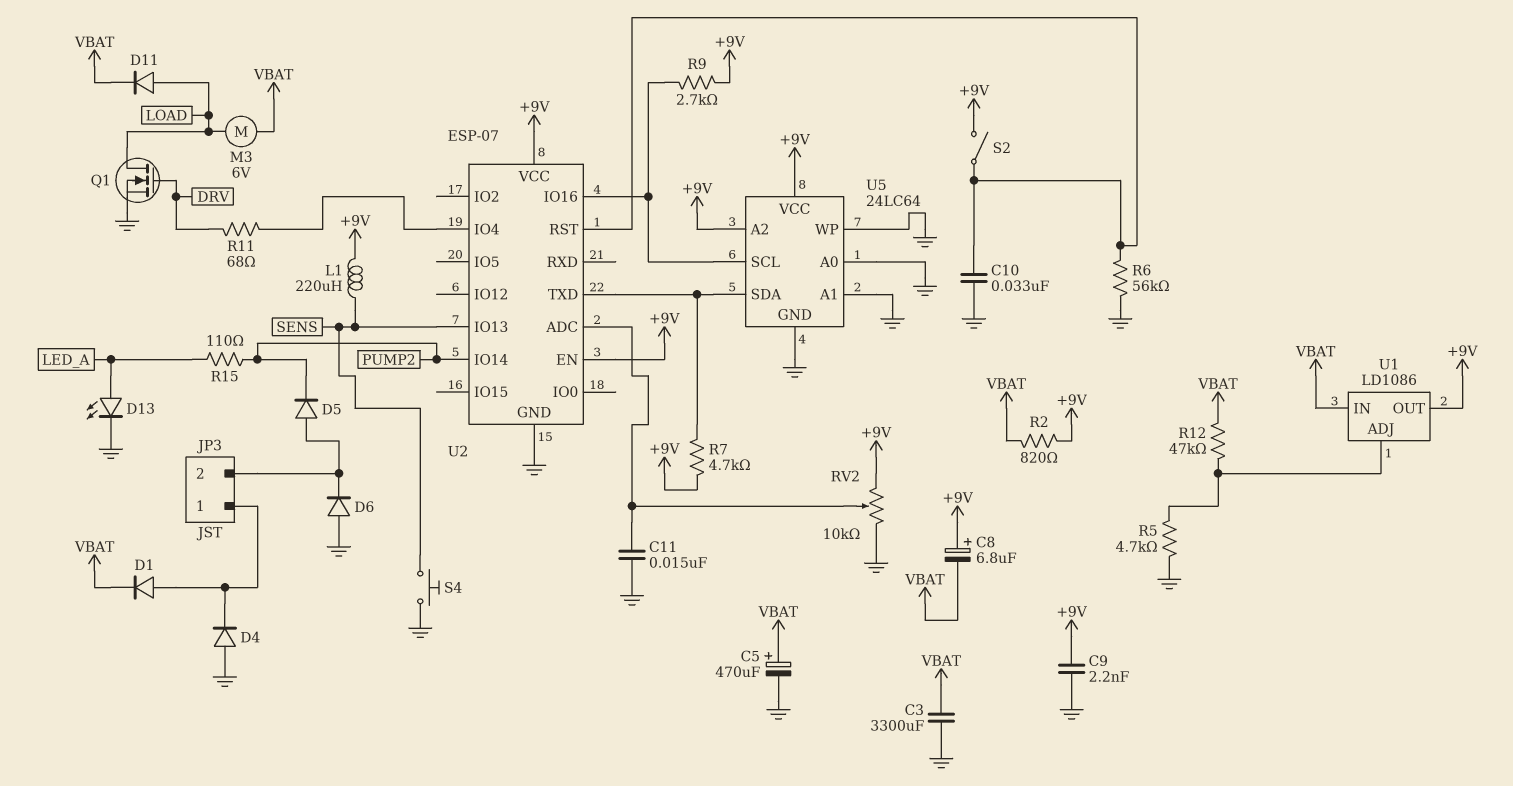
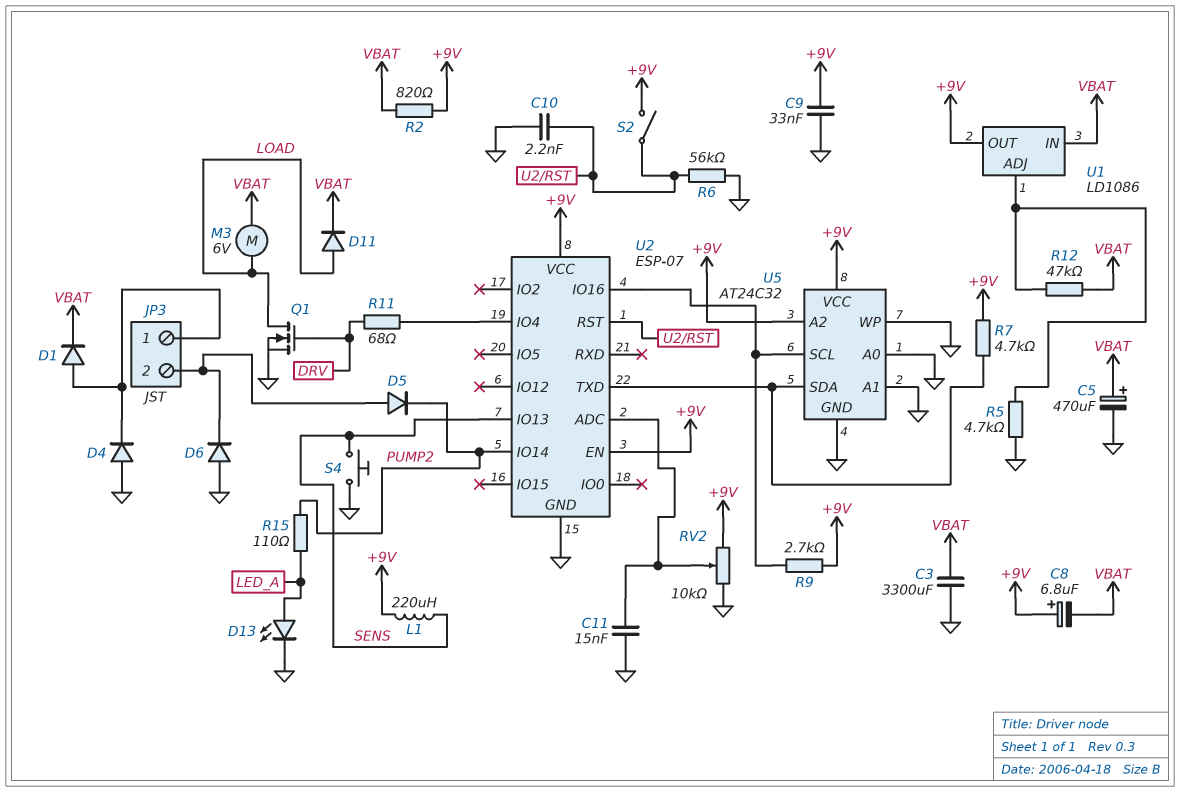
C9: 2.2nF (+9V, GND) -> 33nF (+9V, GND)
C10: 33nF (GND, U2/RST) -> 2.2nF (GND, U2/RST)
U5: 24LC64 -> AT24C32

